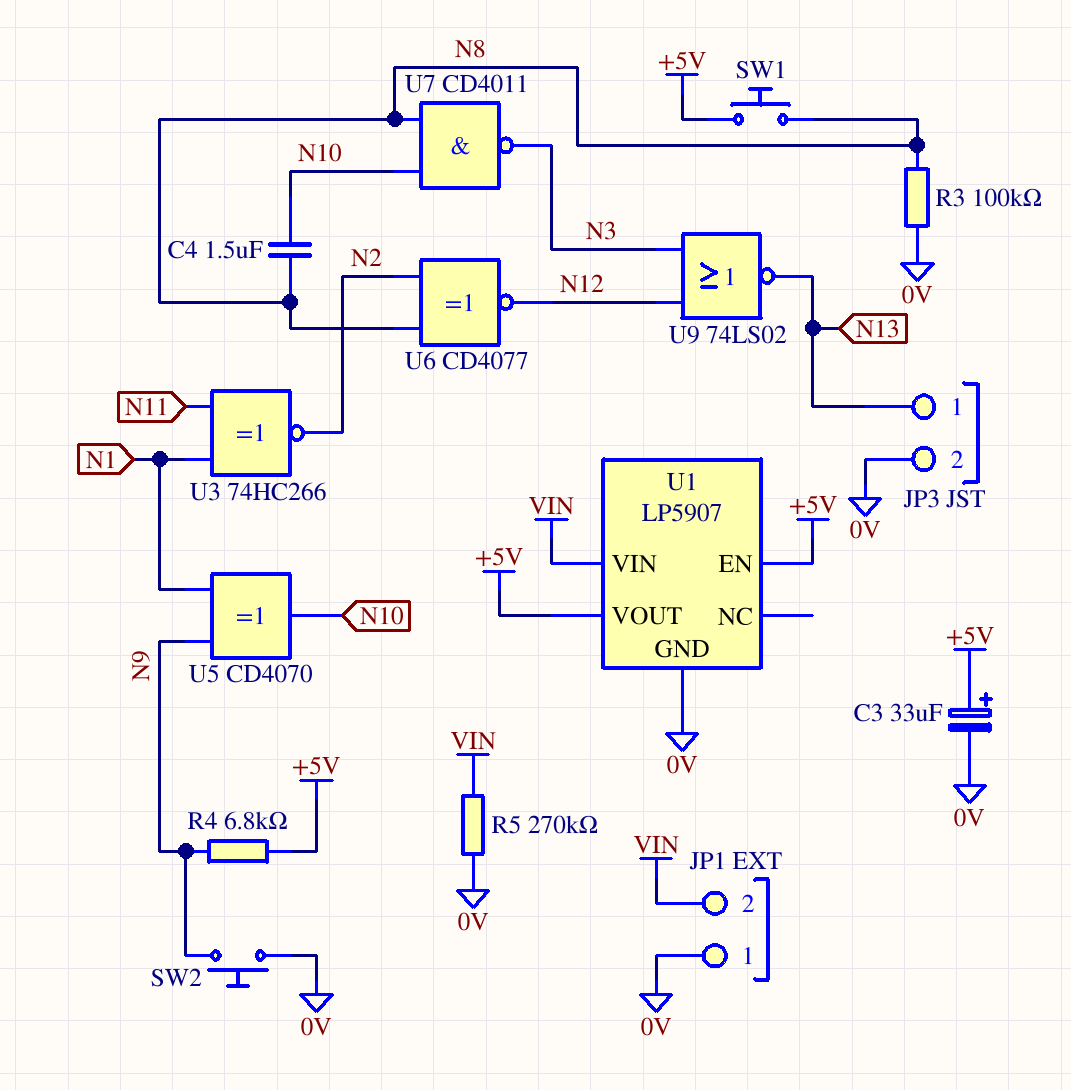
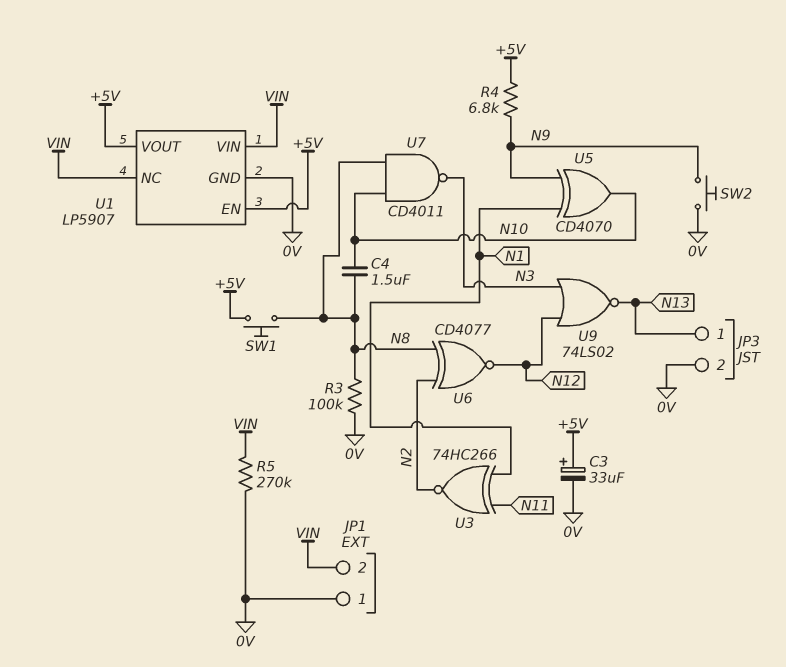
U1 pin NC: none -> VIN

